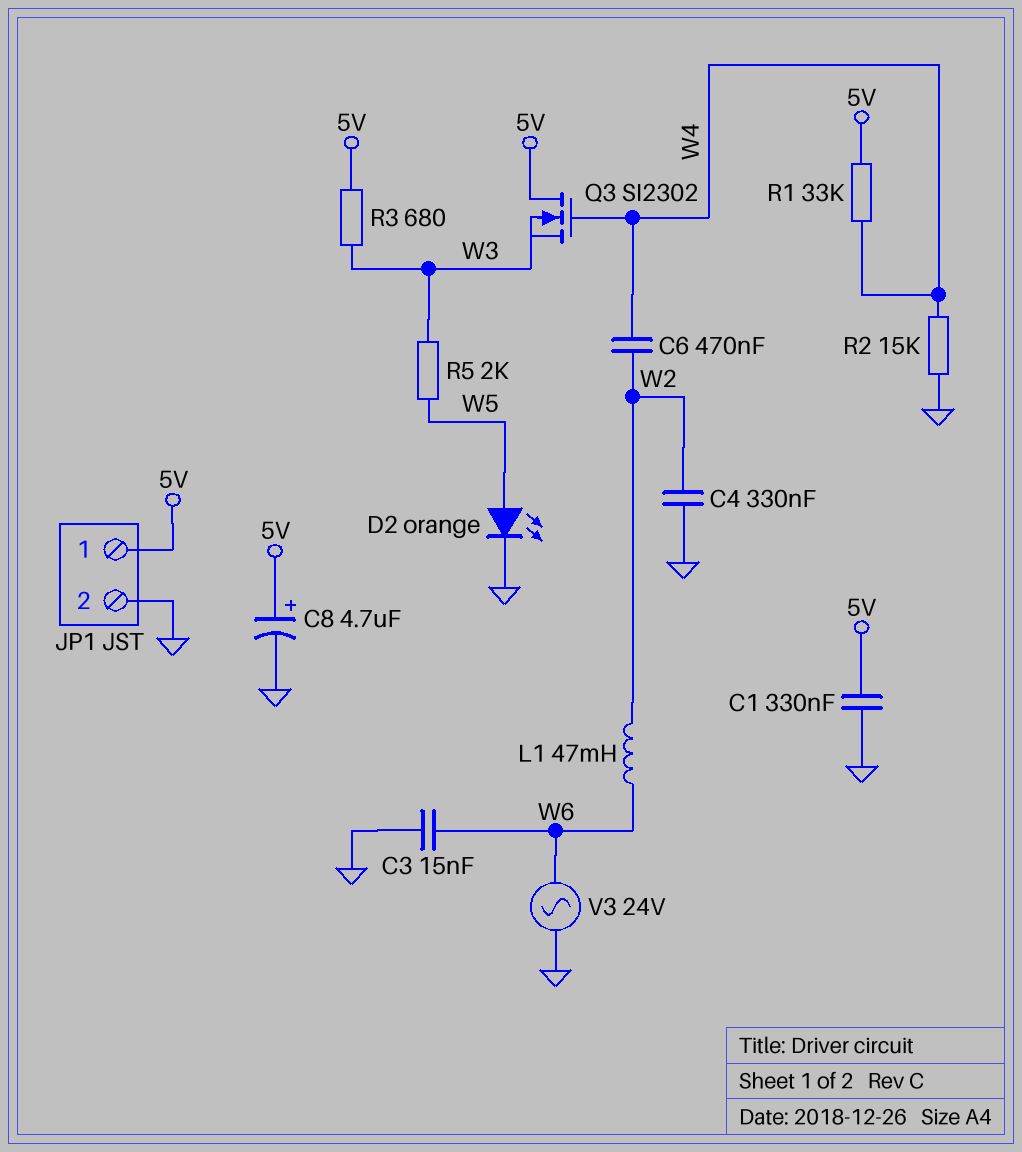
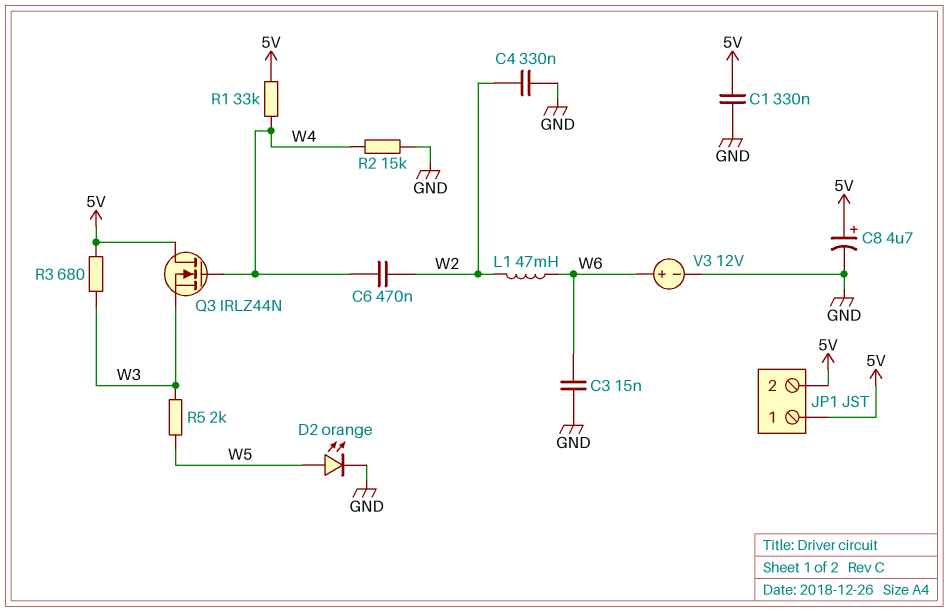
JP1 pin 2: GND -> 5V
Q3: NMOS SI2302 (G W4, D 5V, S W3) -> NMOS IRLZ44N (G W4, D 5V, S W3)
V3: AC 24V (GND, W6) -> 12V (plus W6, minus GND)

